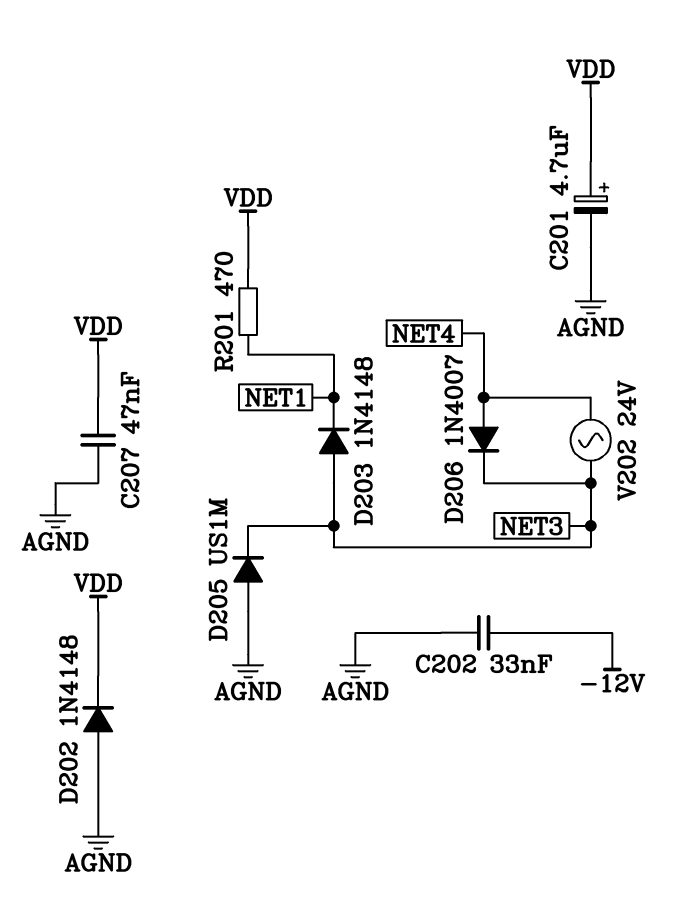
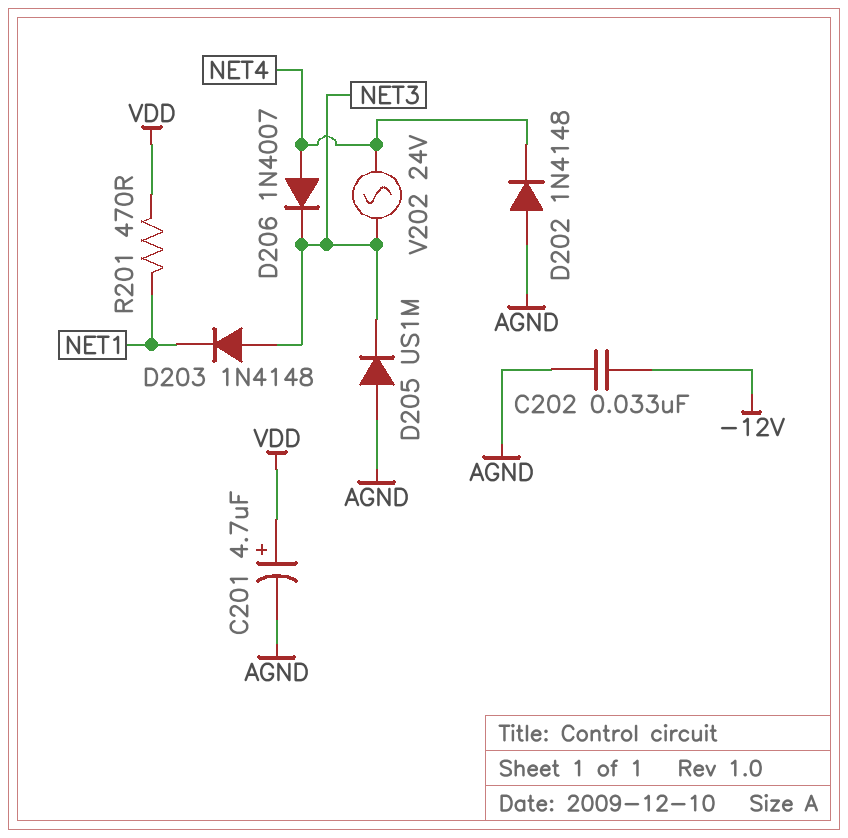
C207: 47nF (AGND, VDD) -> none
D202: diode 1N4148 (A AGND, K VDD) -> diode 1N4148 (A AGND, K NET4)

